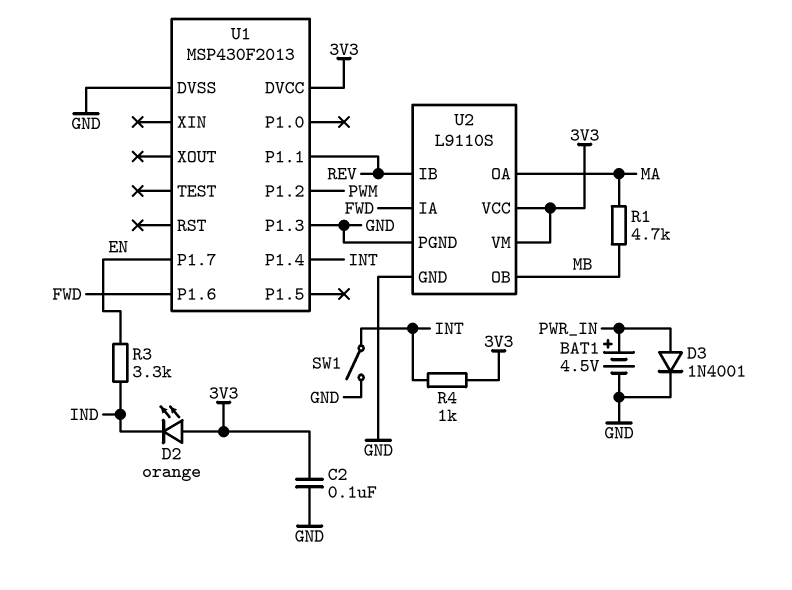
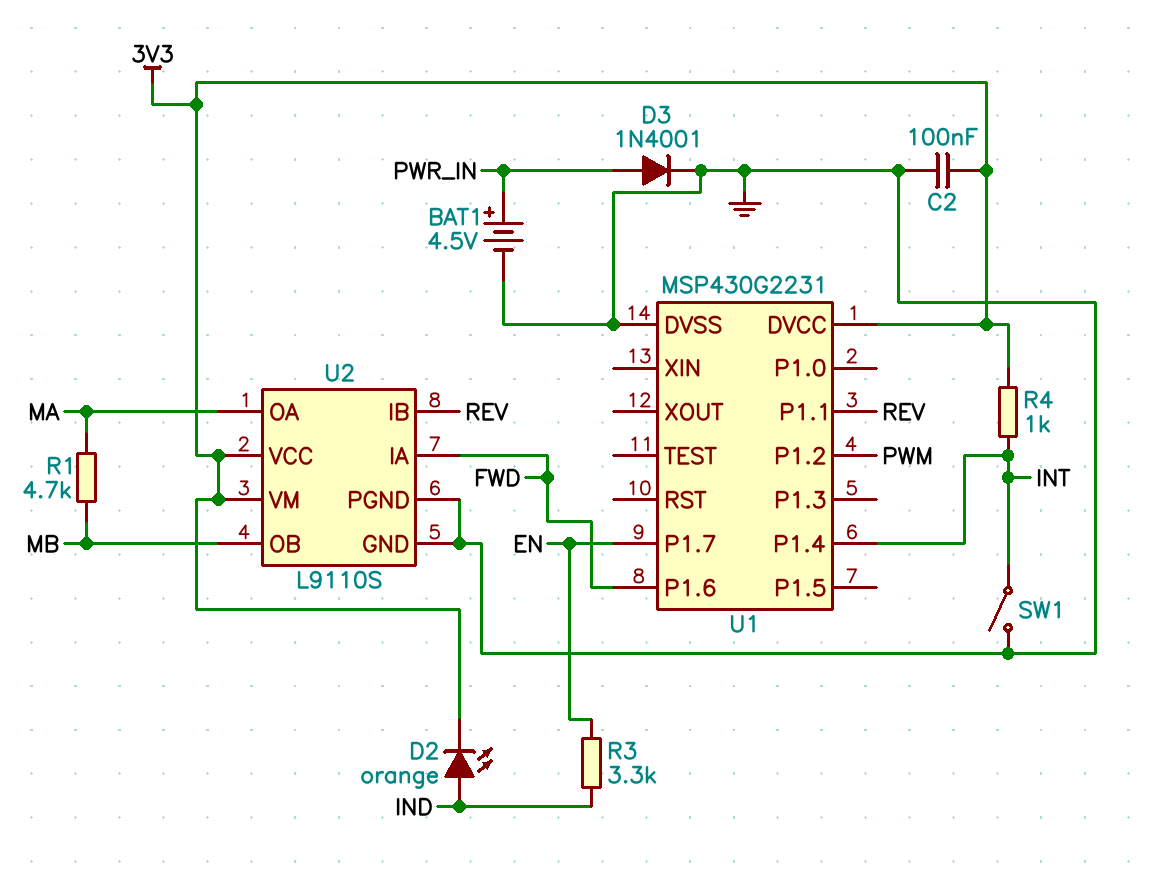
D2: LED orange (A 3V3, K IND) -> LED orange (A IND, K 3V3)
U1: MSP430F2013 -> MSP430G2231
U1 pin P1.3: GND -> none

